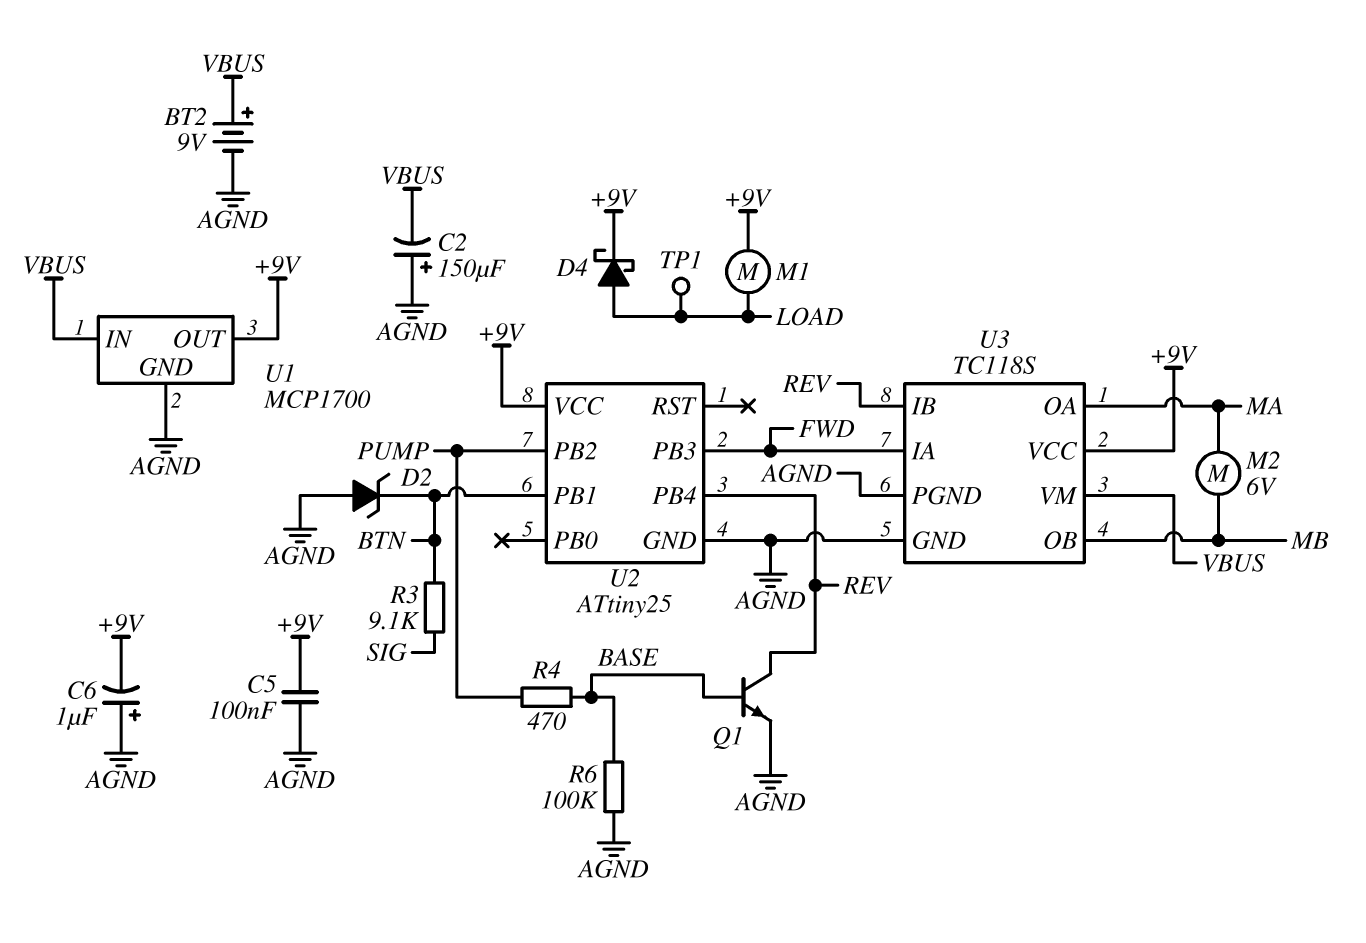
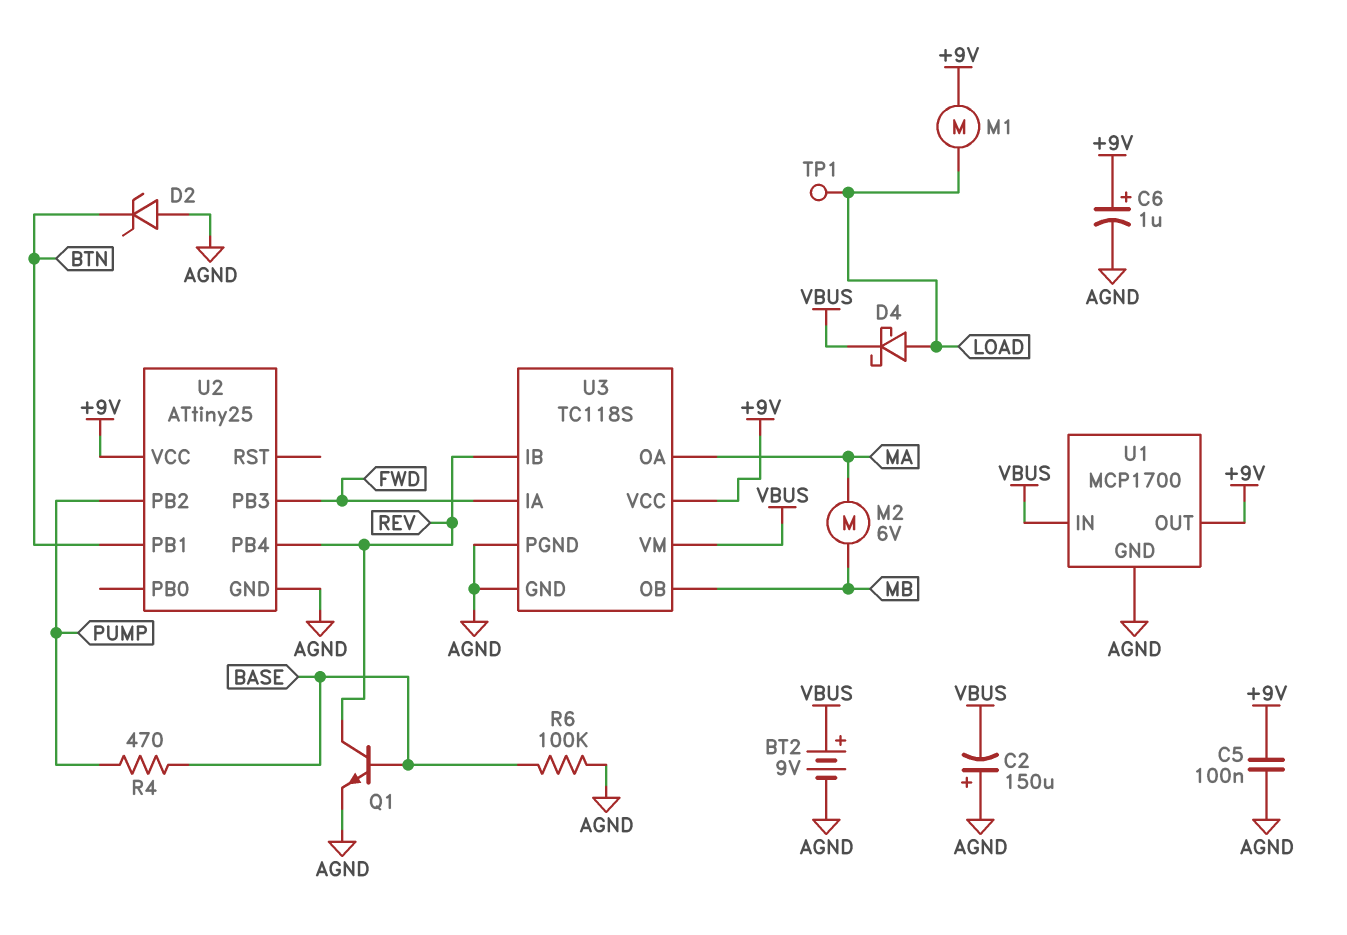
C6: 1uF (plus AGND, minus +9V) -> 1uF (plus +9V, minus AGND)
D4: schottky (A LOAD, K +9V) -> schottky (A LOAD, K VBUS)
R3: 9.1k (BTN, SIG) -> none

